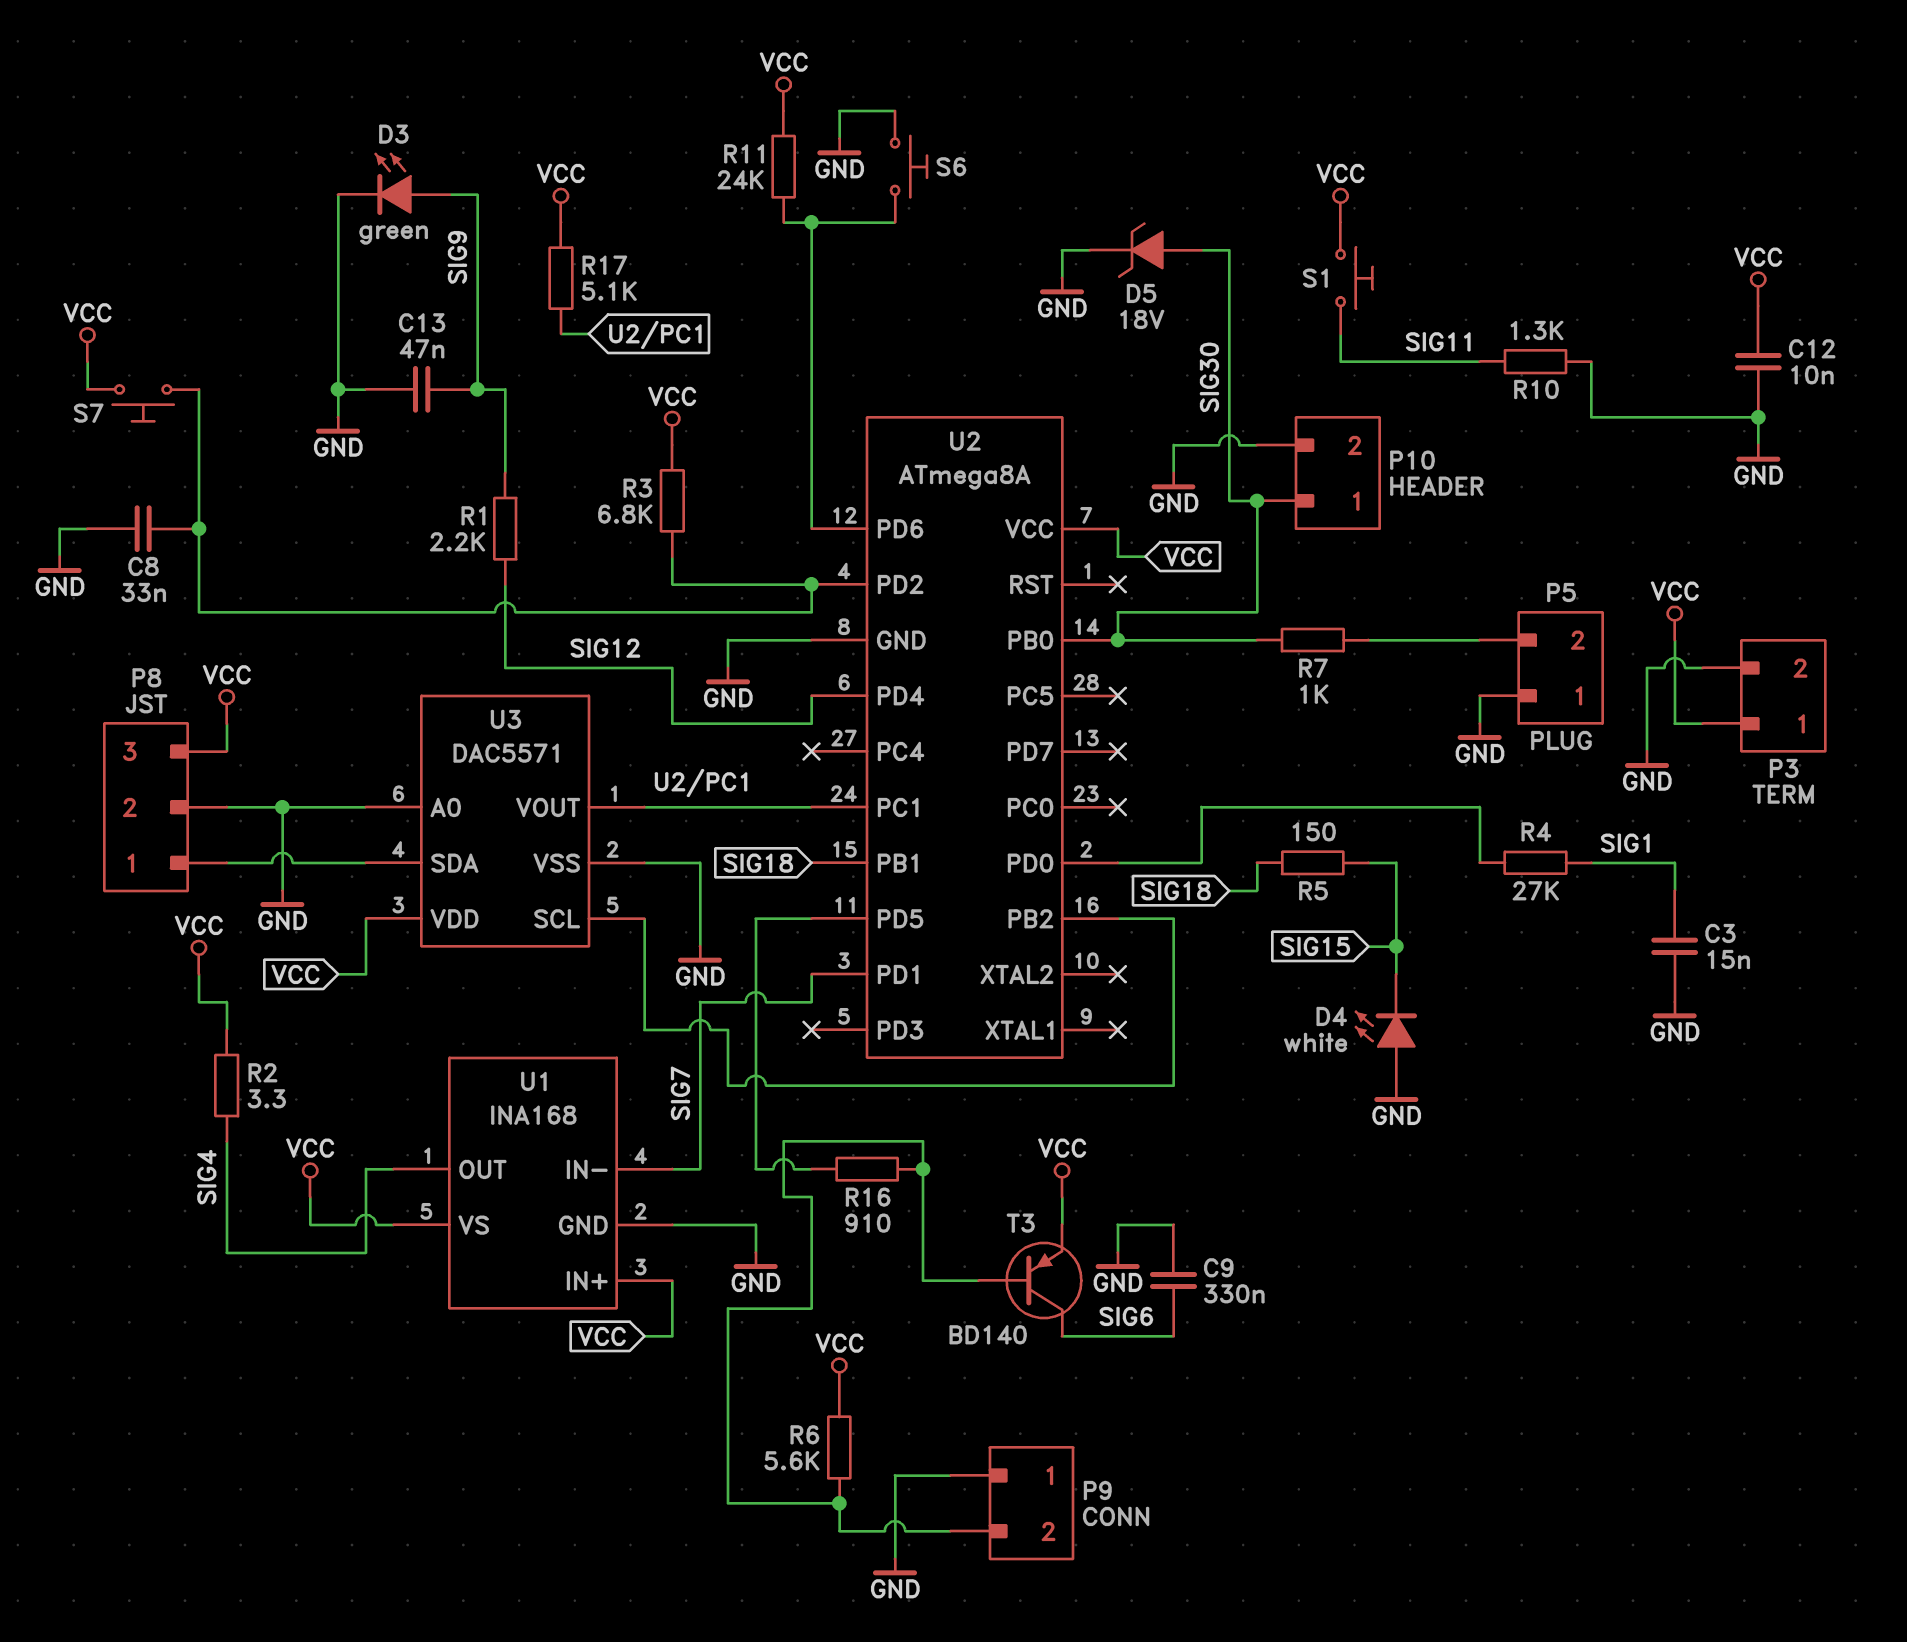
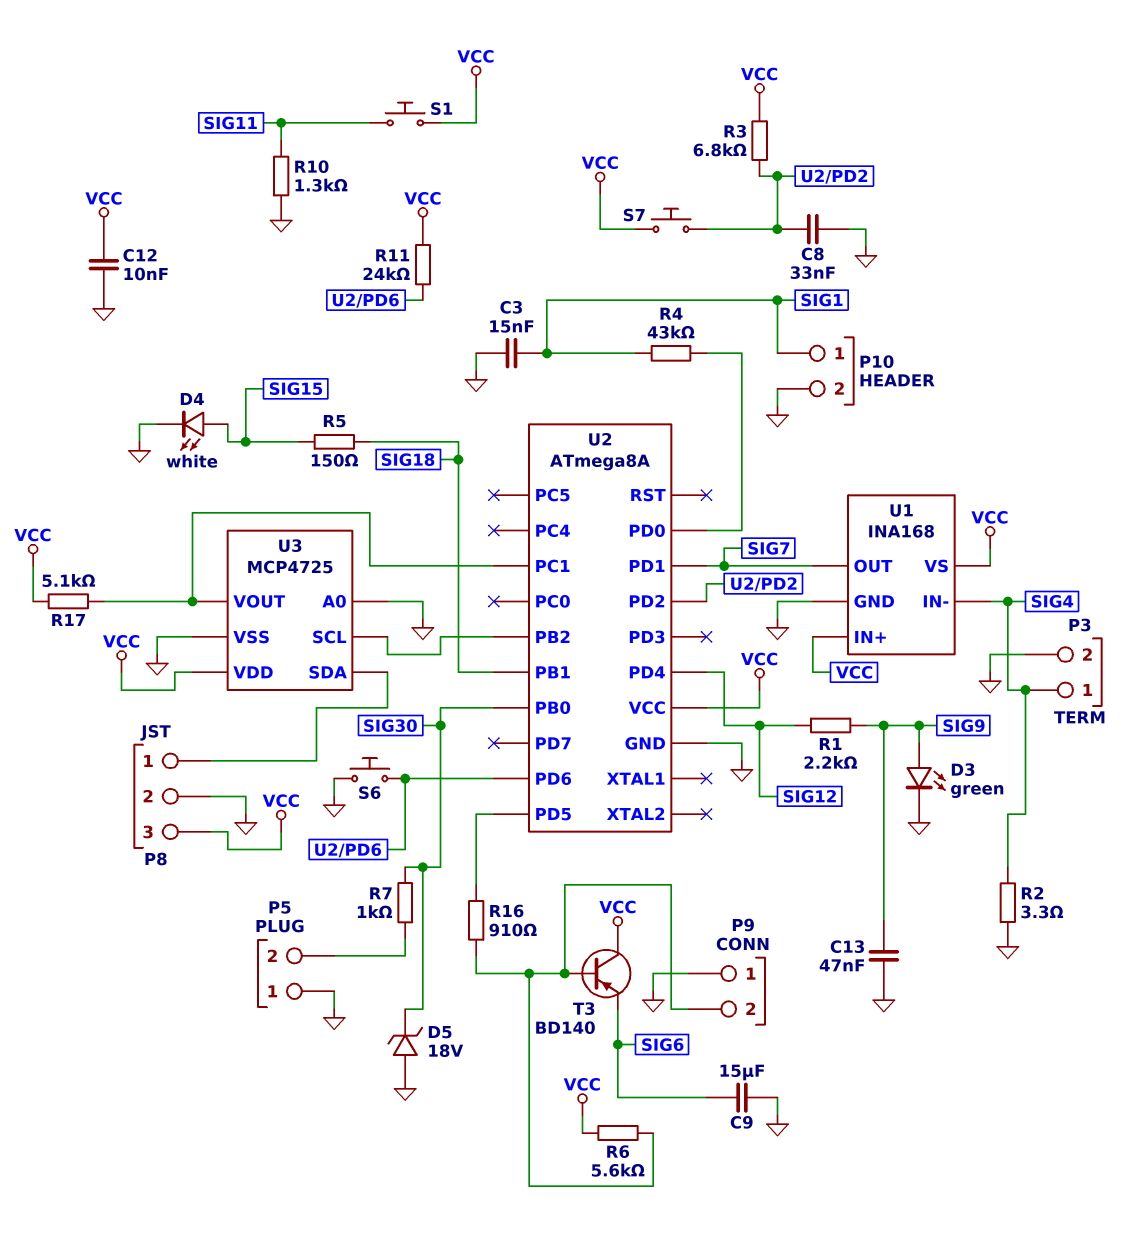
C9: 330nF (GND, SIG6) -> 15uF (GND, SIG6)
D4: LED white (A GND, K SIG15) -> LED white (A SIG15, K GND)
D5: zener 18V (A SIG30, K GND) -> zener 18V (A GND, K SIG30)
P3 pin 1: VCC -> SIG4
P10 pin 1: SIG30 -> SIG1
R2: 3.3 (SIG4, VCC) -> 3.3 (GND, SIG4)
R4: 27k (SIG1, U2/PD0) -> 43k (SIG1, U2/PD0)
T3: PNP BD140 (B P9/2, C SIG6, E VCC) -> PNP BD140 (B P9/2, C VCC, E SIG6)
U1 pin IN-: SIG7 -> SIG4
U1 pin OUT: SIG4 -> SIG7
U3: DAC5571 -> MCP4725

